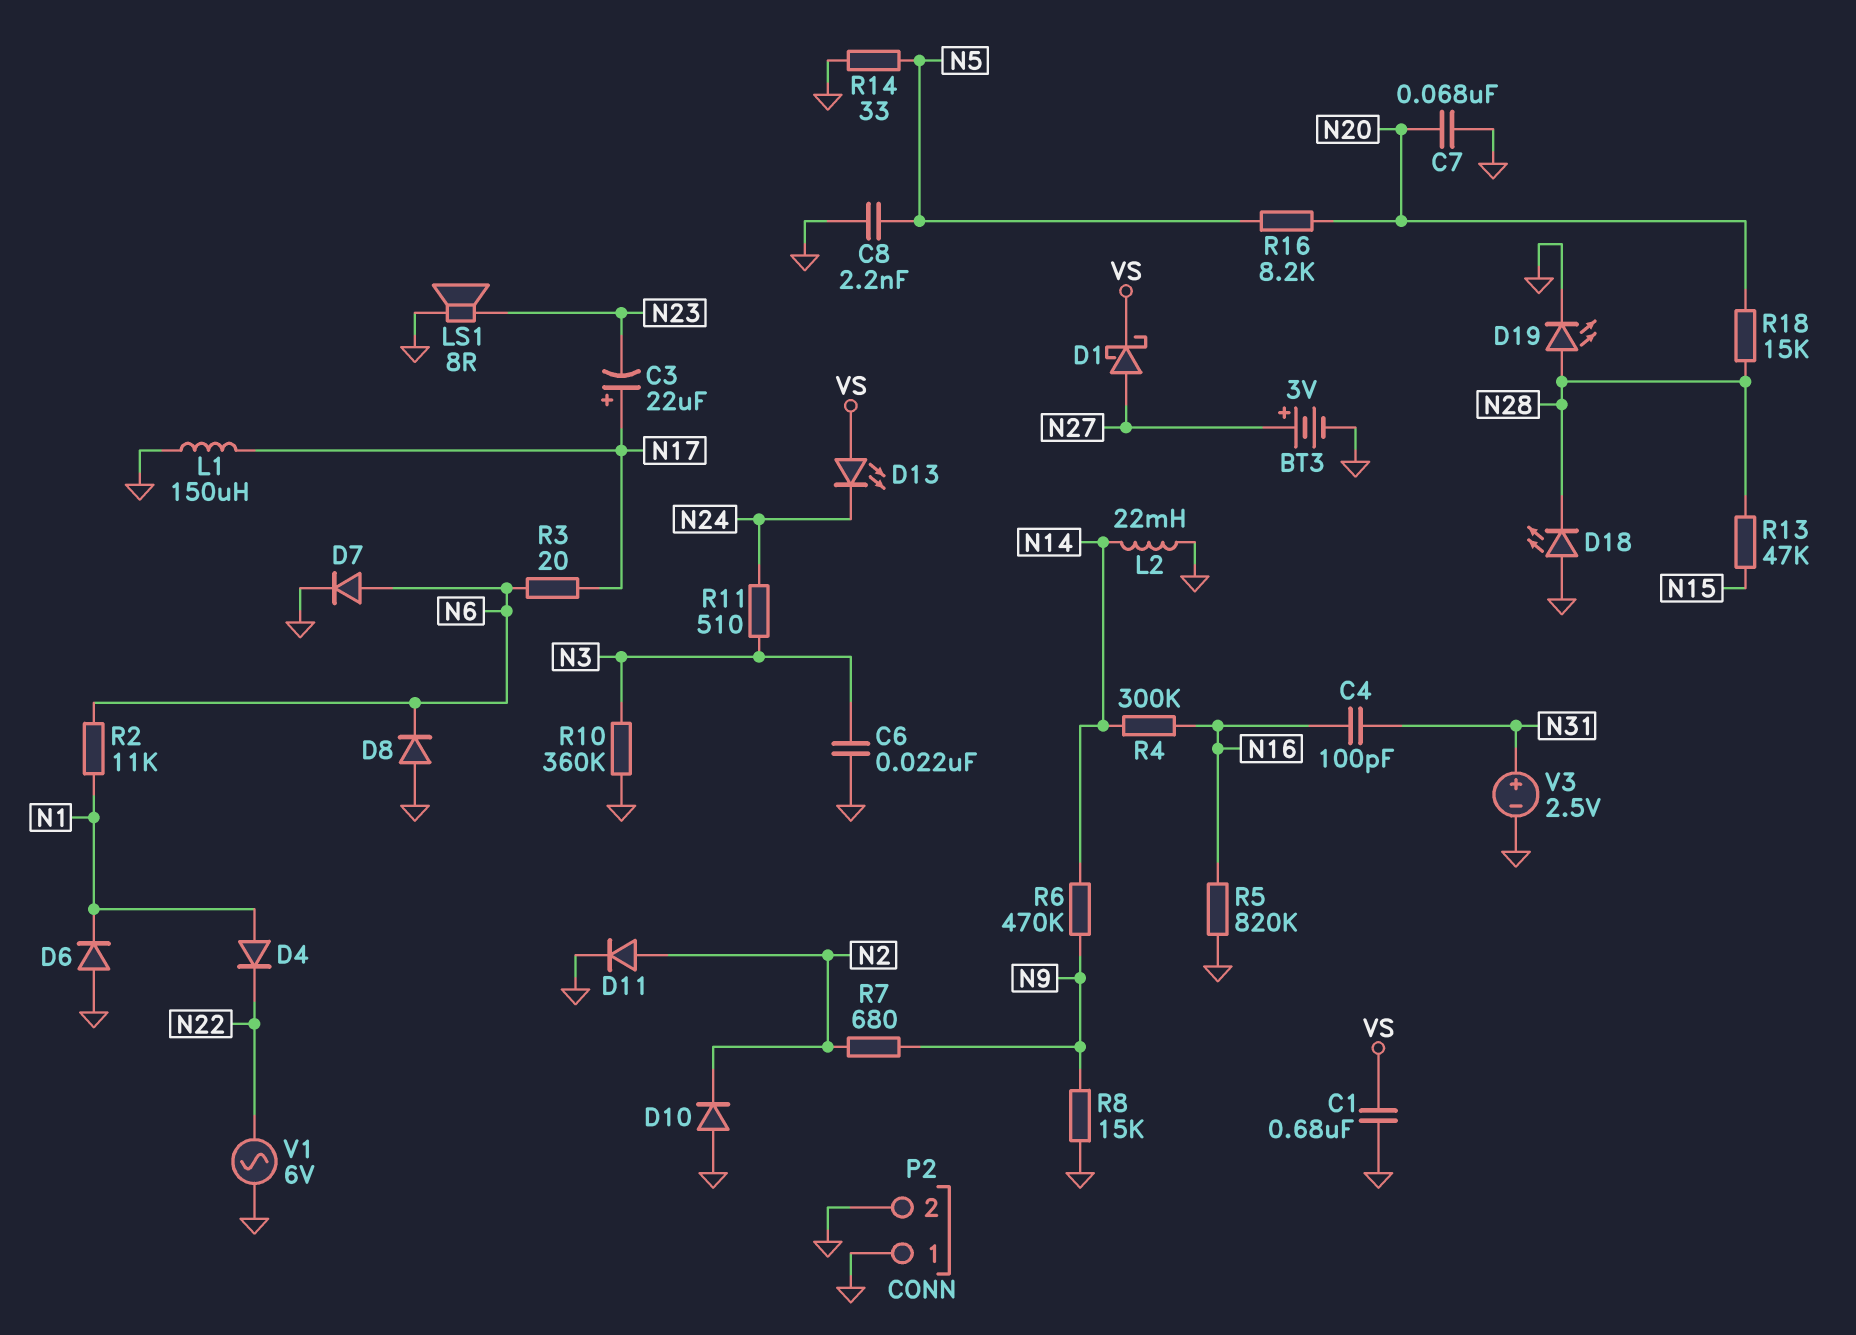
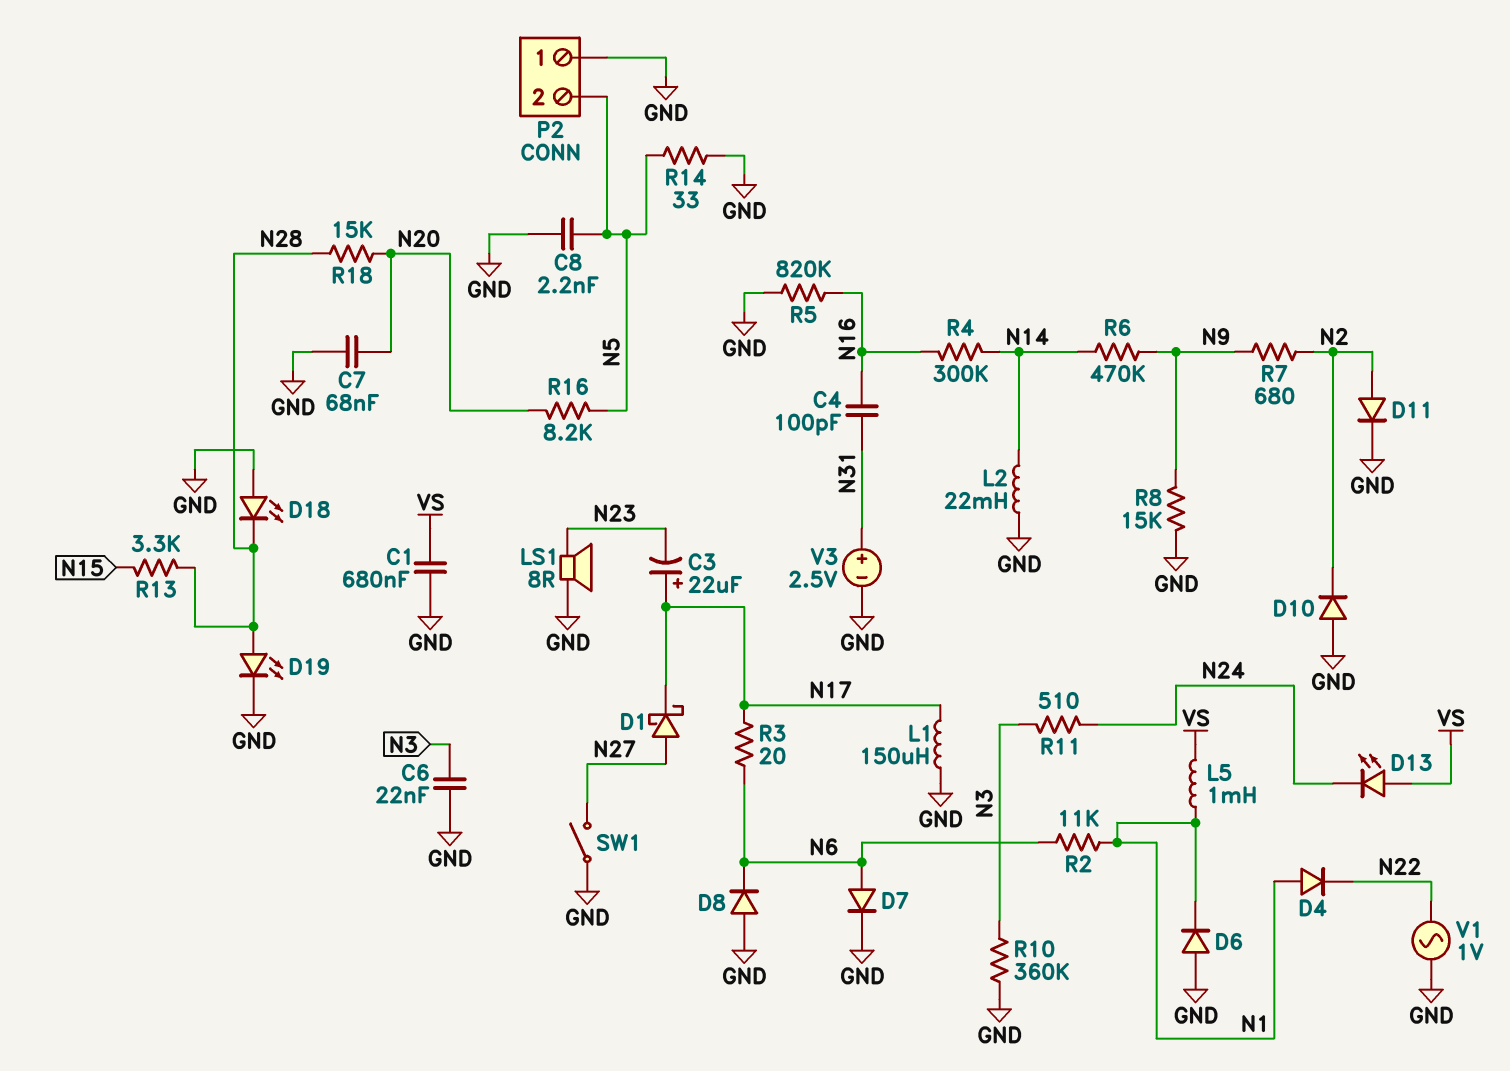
BT3: 3V (plus N27, minus GND) -> none
D1: schottky (A N27, K VS) -> schottky (A N27, K N17)
L5: none -> 1mH (N1, VS)
P2 pin 2: GND -> N5
R13: 47k (N15, N28) -> 3.3k (N15, N28)
SW1: none -> switch (GND, N27)
V1: AC 6V (GND, N22) -> AC 1V (GND, N22)

